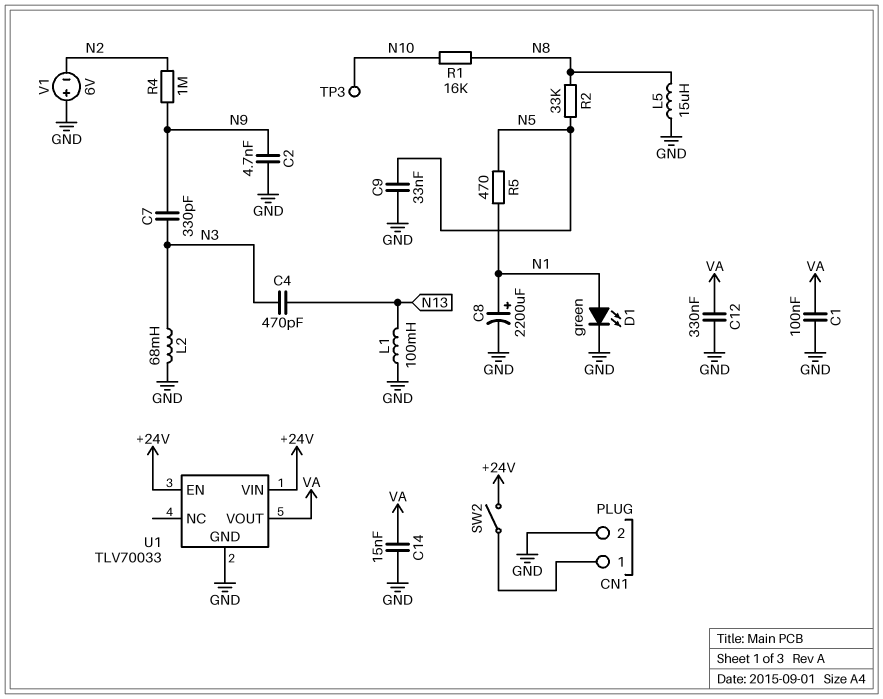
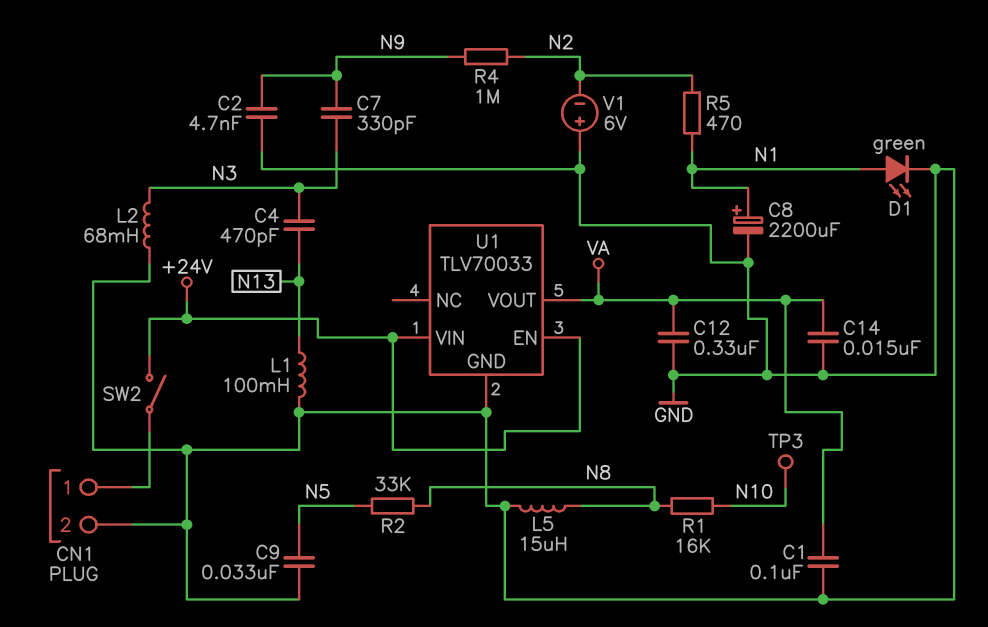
R5: 470 (N1, N5) -> 470 (N1, N2)

